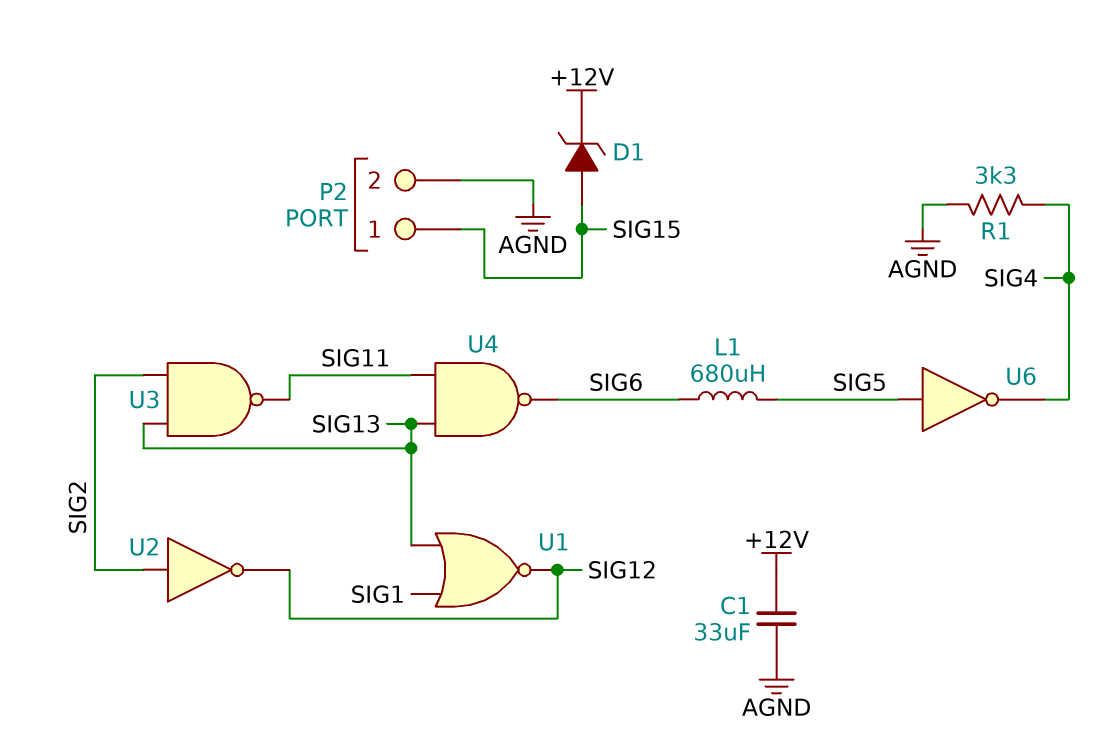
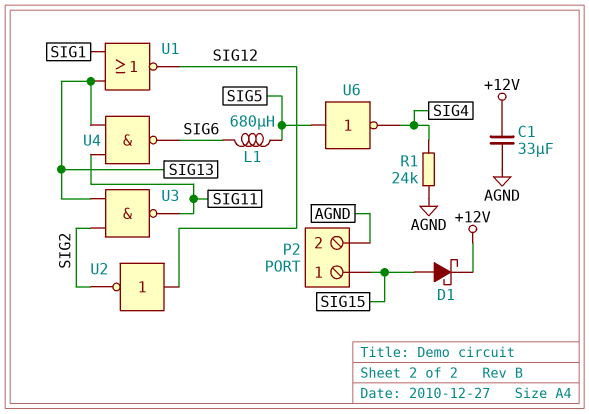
D1: zener (A SIG15, K +12V) -> schottky (A SIG15, K +12V)
R1: 3.3k (AGND, SIG4) -> 24k (AGND, SIG4)
U2: NOT (in SIG2, out SIG12) -> NOT (in SIG12, out SIG2)

